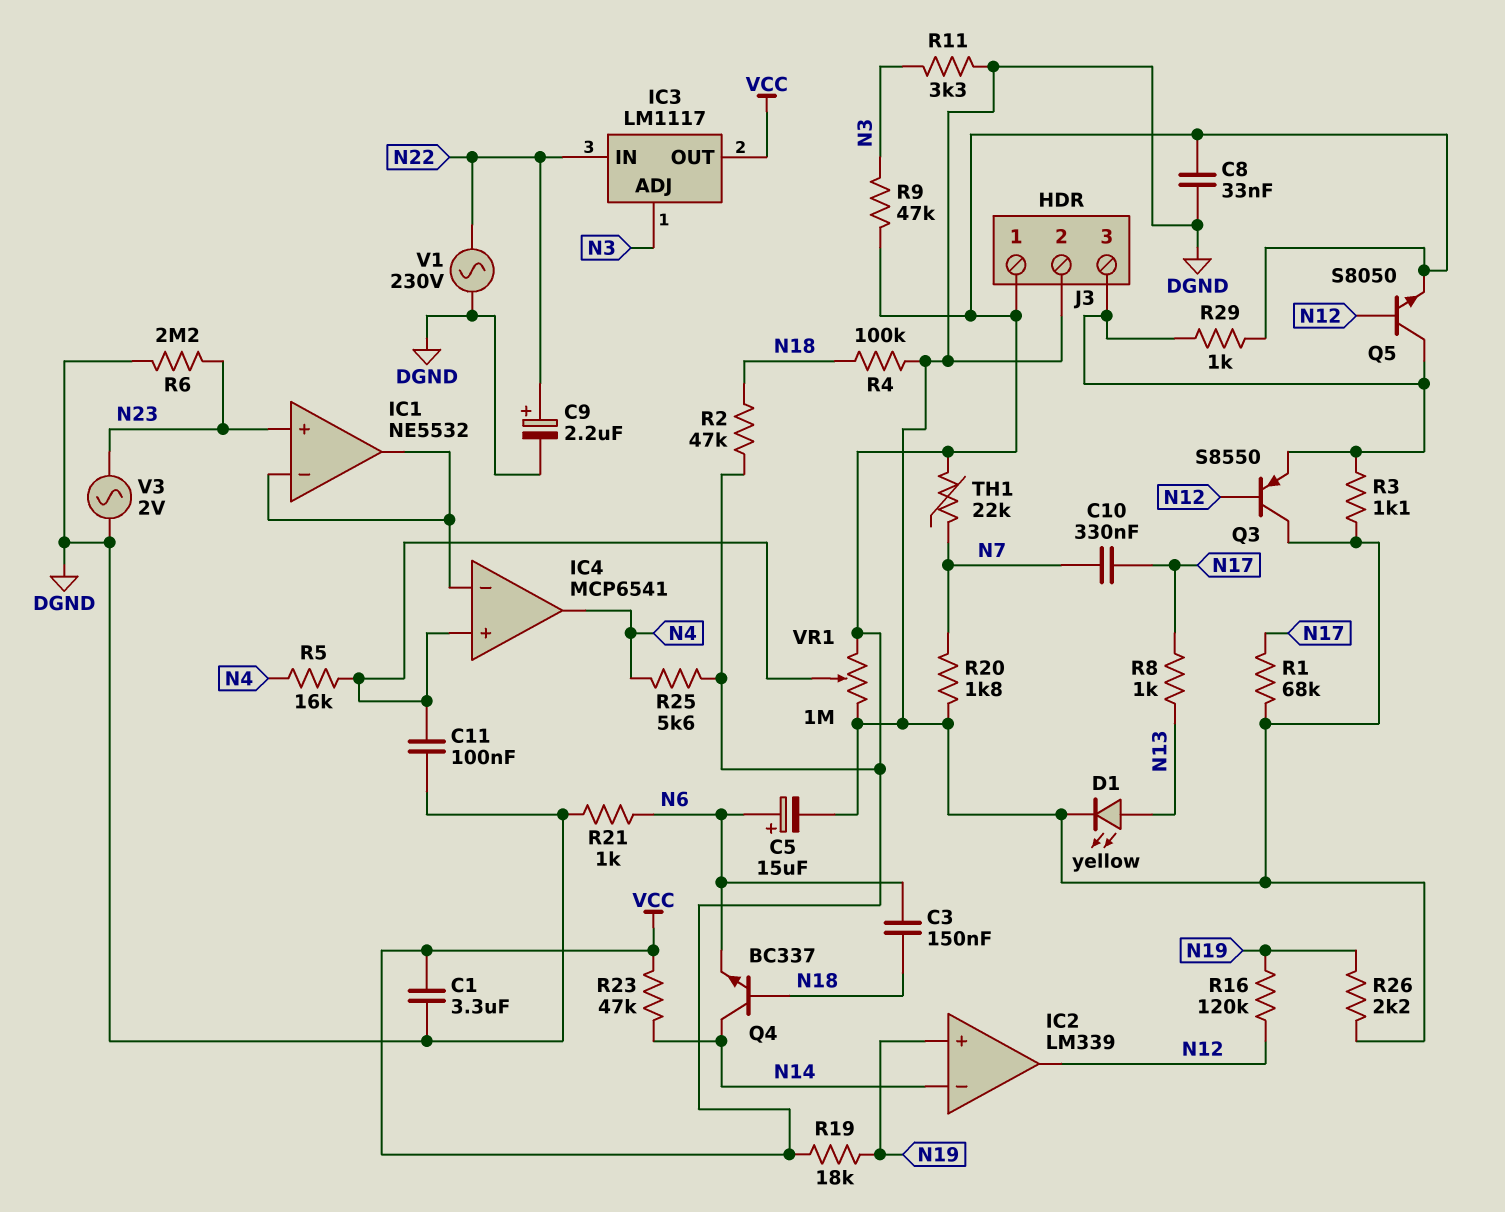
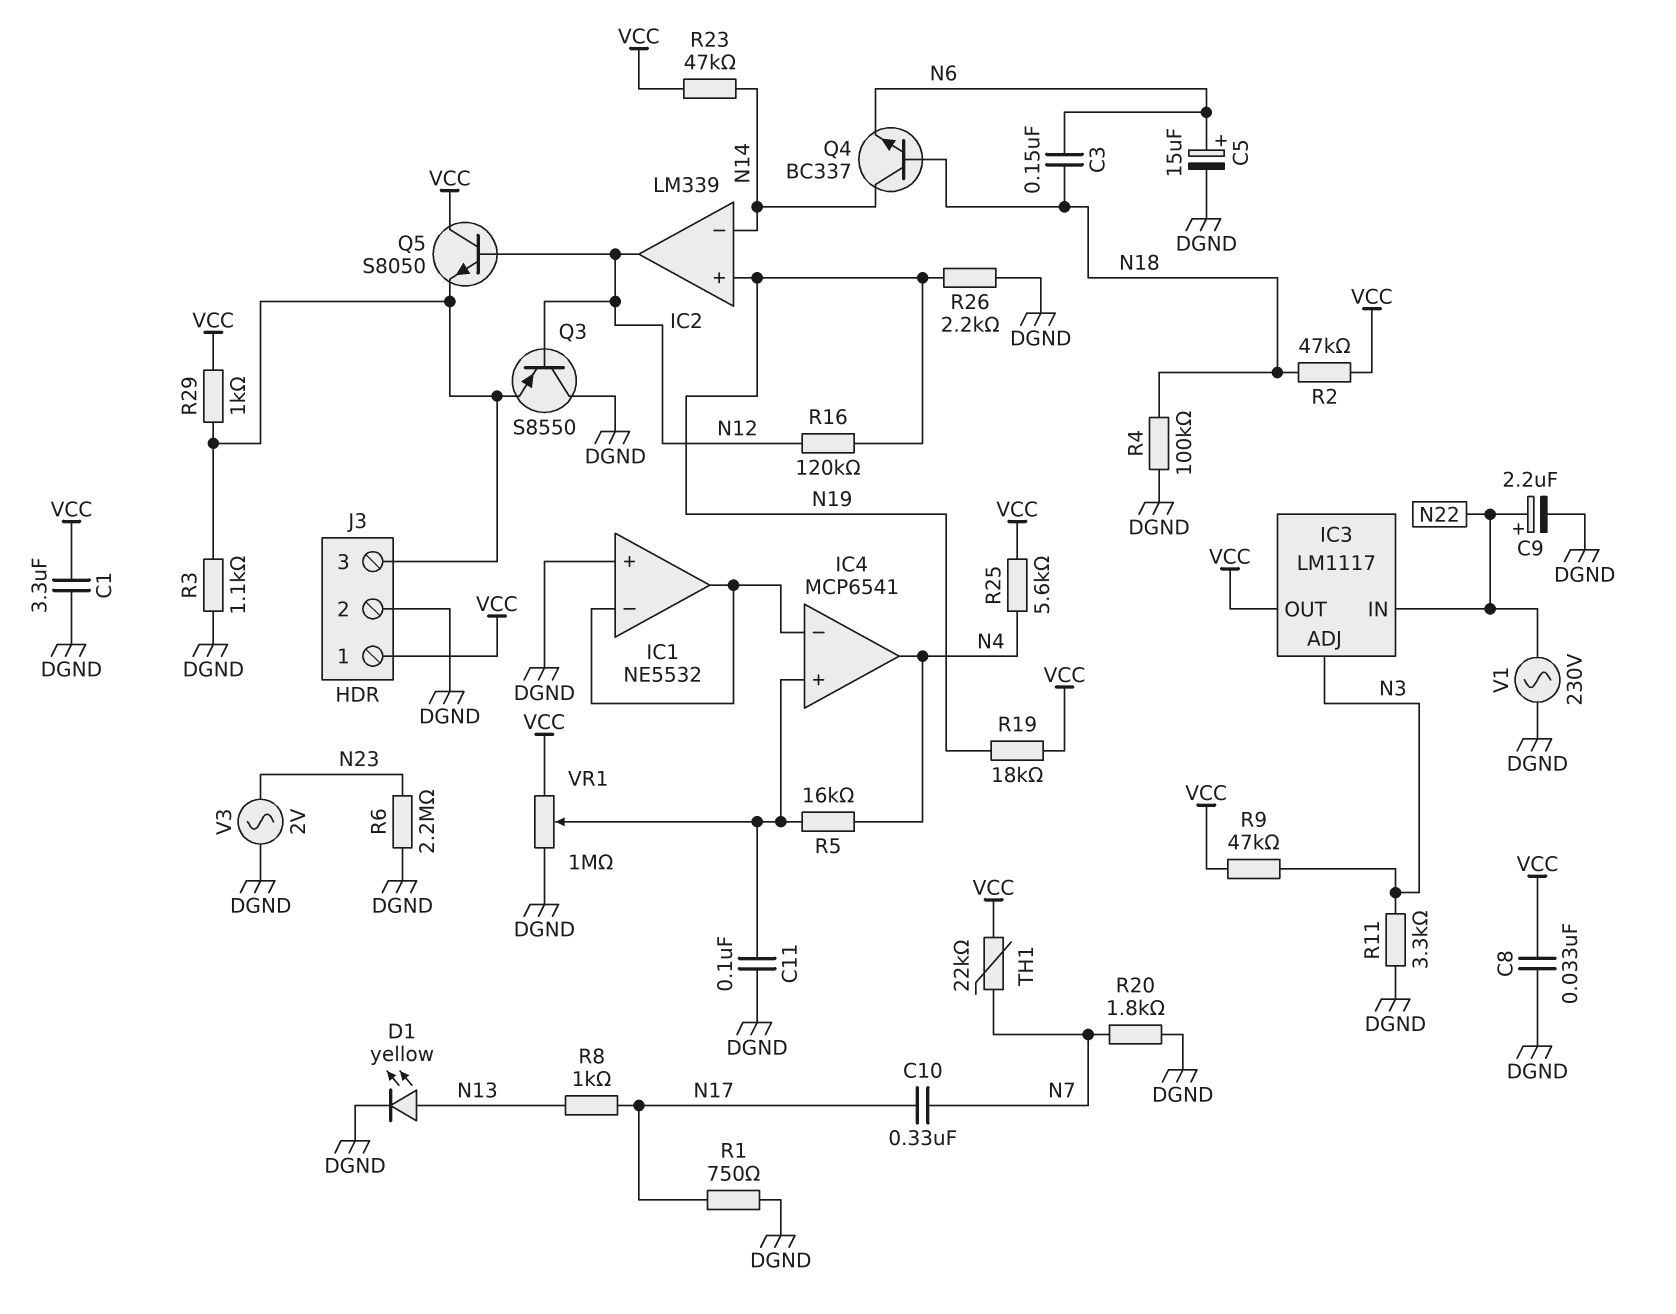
IC1 pin in+: N23 -> DGND
Q5: NPN S8050 (B N12, C J3/3, E VCC) -> NPN S8050 (B N12, C VCC, E J3/3)
R1: 68k (DGND, N17) -> 750 (DGND, N17)
R21: 1k (DGND, N6) -> none

